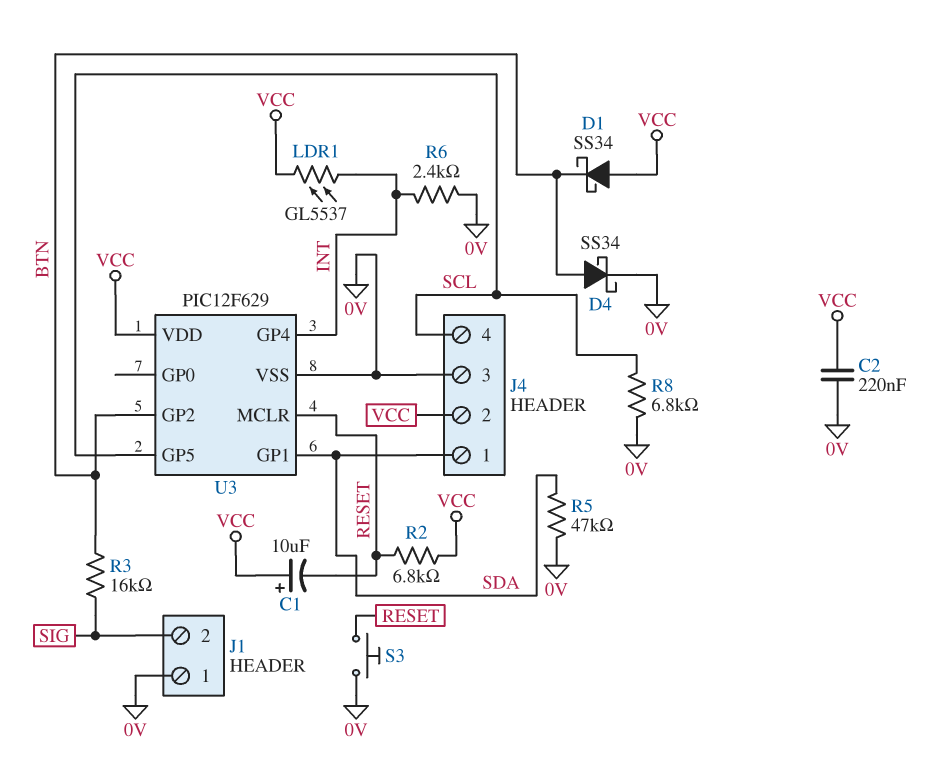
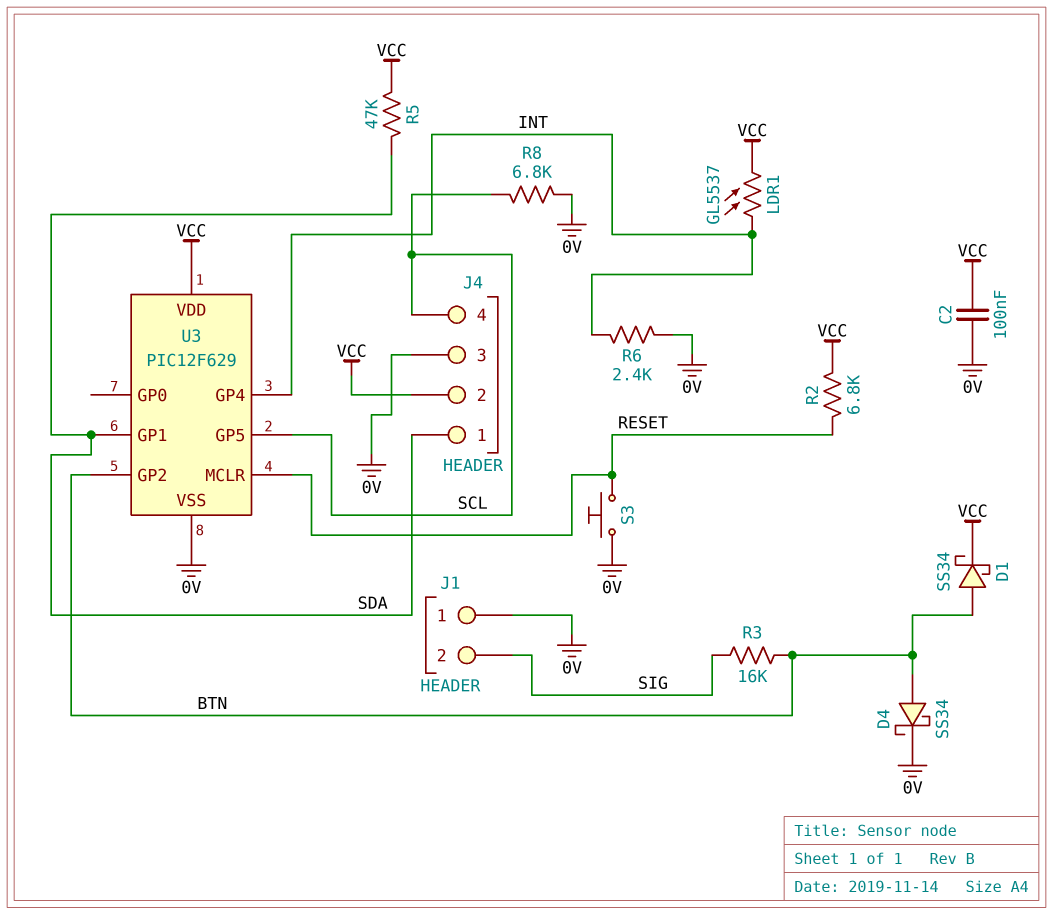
C1: 10uF (plus VCC, minus RESET) -> none
C2: 220nF (0V, VCC) -> 100nF (0V, VCC)
D1: schottky SS34 (A VCC, K BTN) -> schottky SS34 (A BTN, K VCC)
R5: 47k (0V, SDA) -> 47k (SDA, VCC)

